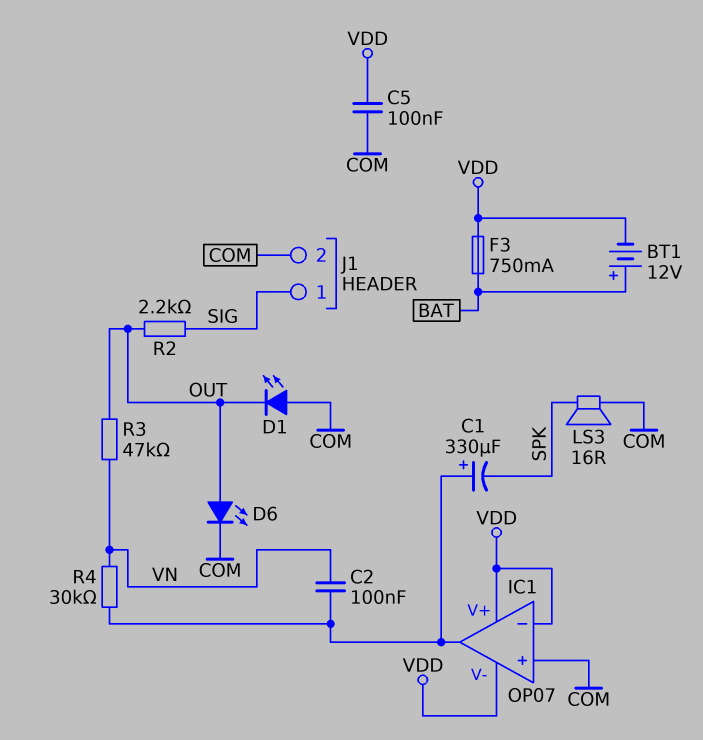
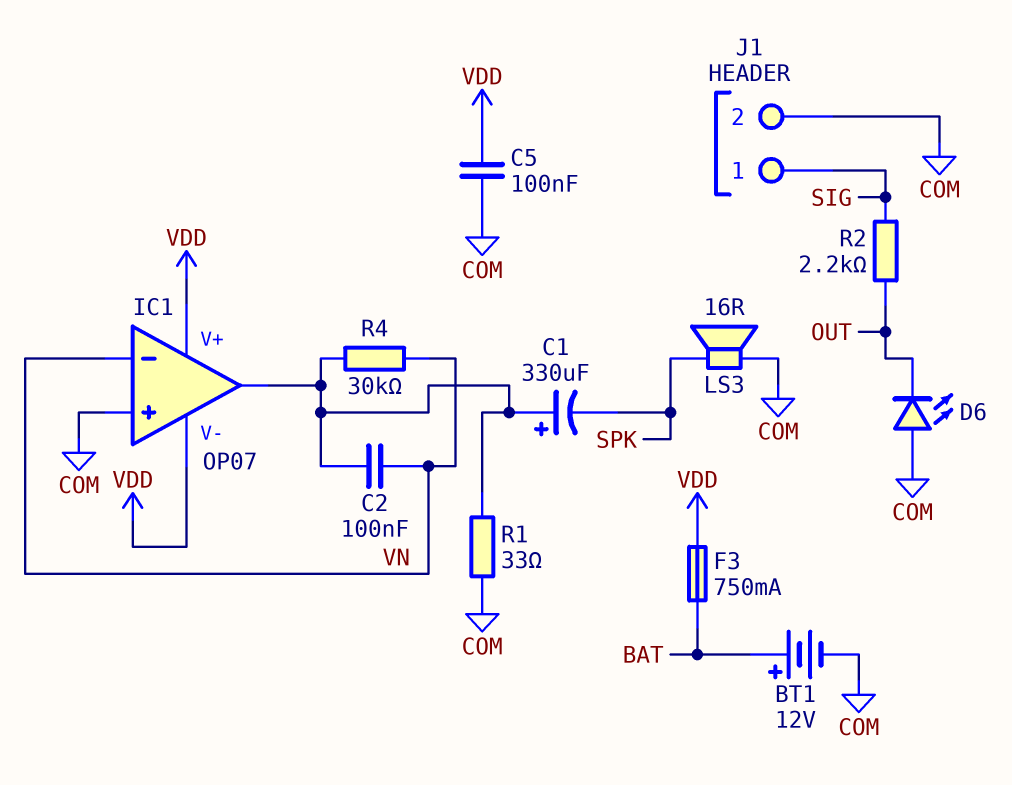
BT1: 12V (plus BAT, minus VDD) -> 12V (plus BAT, minus COM)
D1: LED (A COM, K OUT) -> none
D6: LED (A OUT, K COM) -> LED (A COM, K OUT)
IC1 pin in-: VDD -> VN
R1: none -> 33 (COM, IC1/out)
R3: 47k (OUT, VN) -> none

